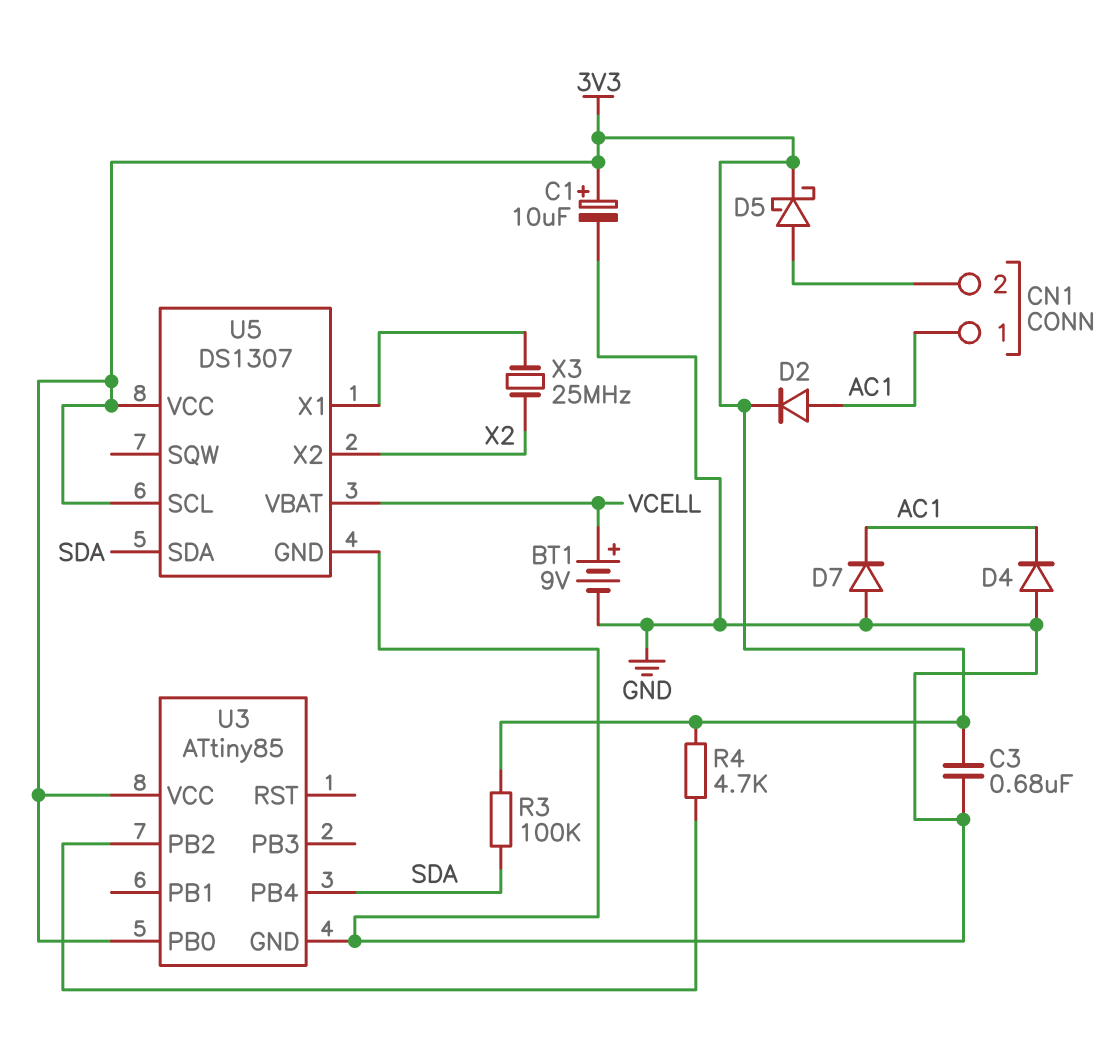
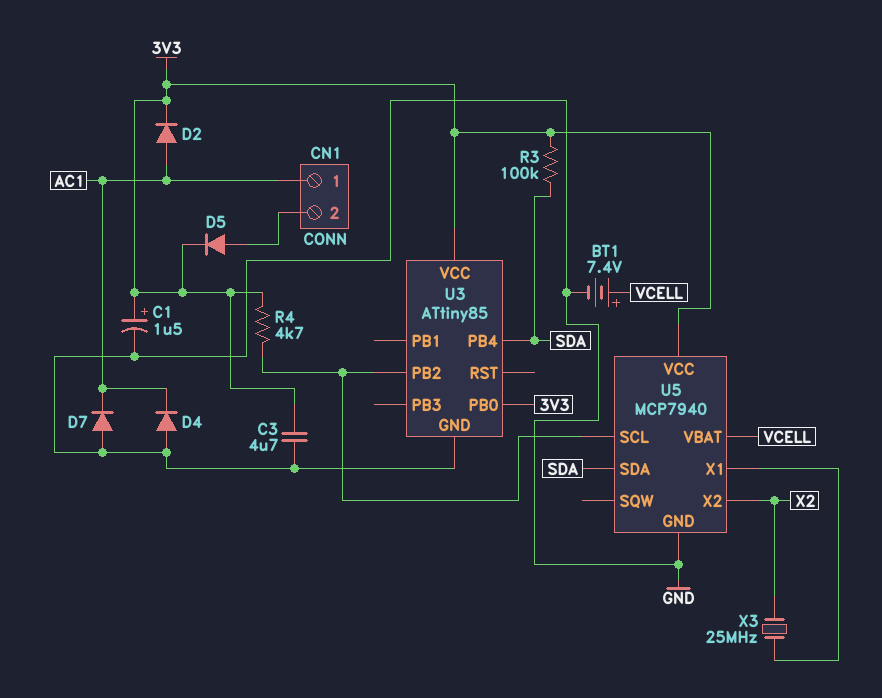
BT1: 9V (plus VCELL, minus GND) -> 7.4V (plus VCELL, minus GND)
C1: 10uF (plus 3V3, minus GND) -> 1.5uF (plus 3V3, minus GND)
C3: 680nF (3V3, GND) -> 4.7uF (3V3, GND)
D5: schottky (A CN1/2, K 3V3) -> diode (A CN1/2, K 3V3)
U5: DS1307 -> MCP7940
U5 pin SCL: 3V3 -> U3/PB2

